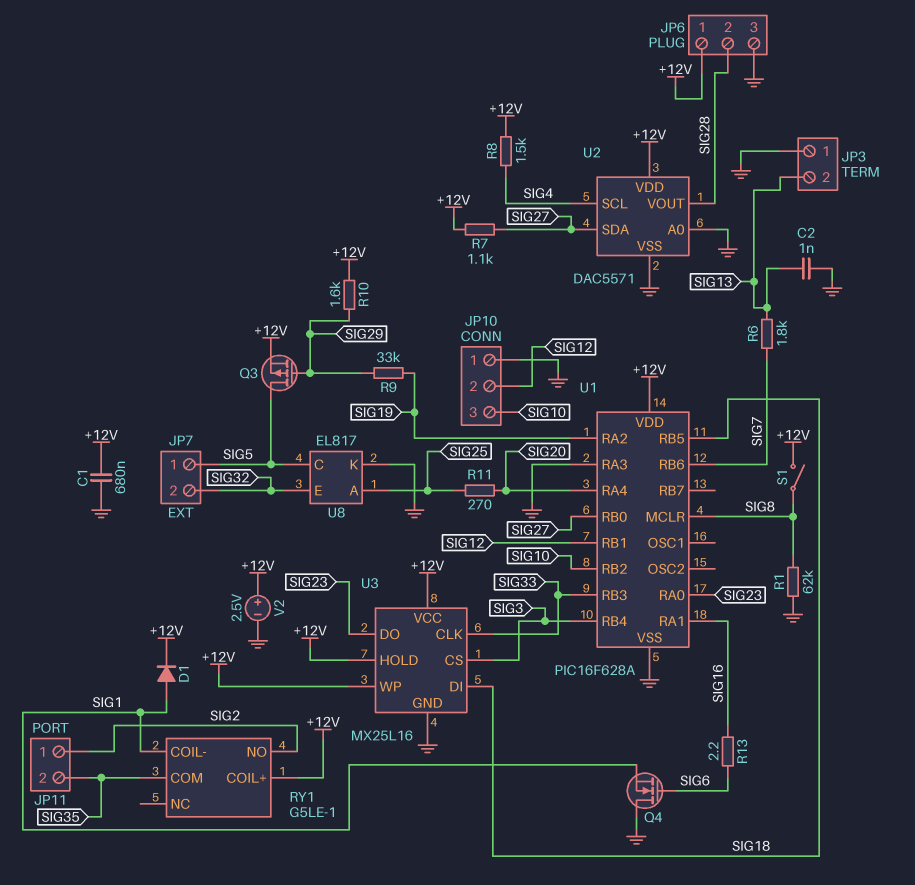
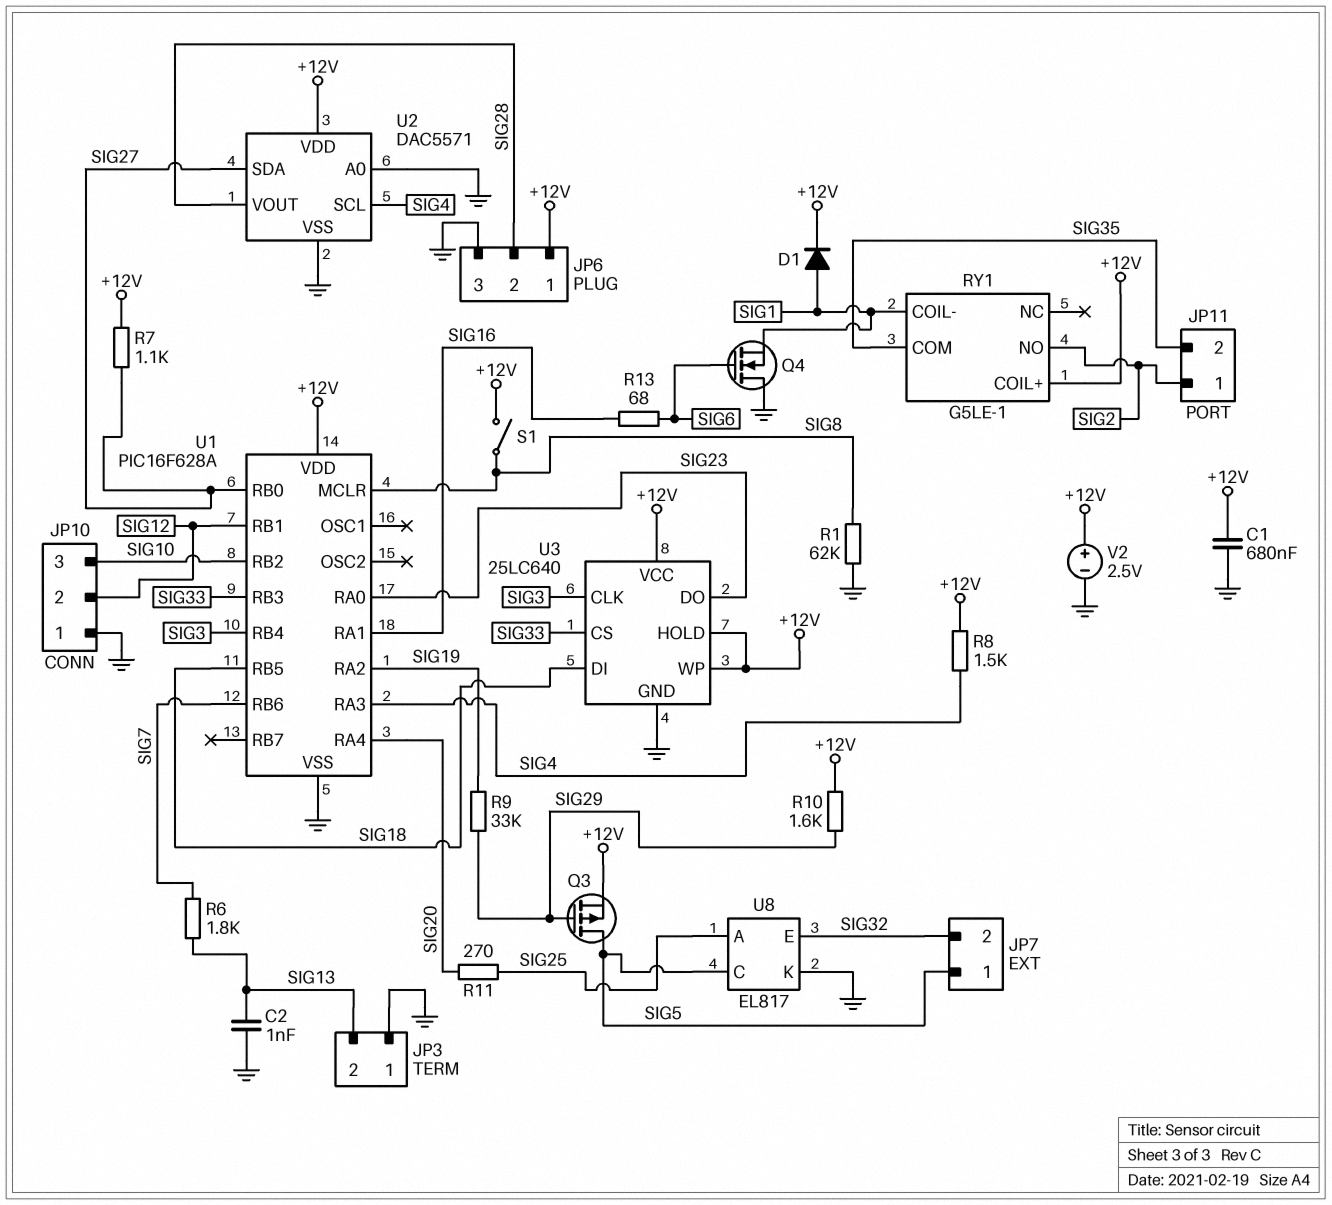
R13: 2.2 (SIG6, SIG16) -> 68 (SIG6, SIG16)
U1 pin RA3: GND -> SIG4
U3: MX25L16 -> 25LC640
U3 pin CLK: SIG33 -> SIG3
U3 pin CS: SIG3 -> SIG33

